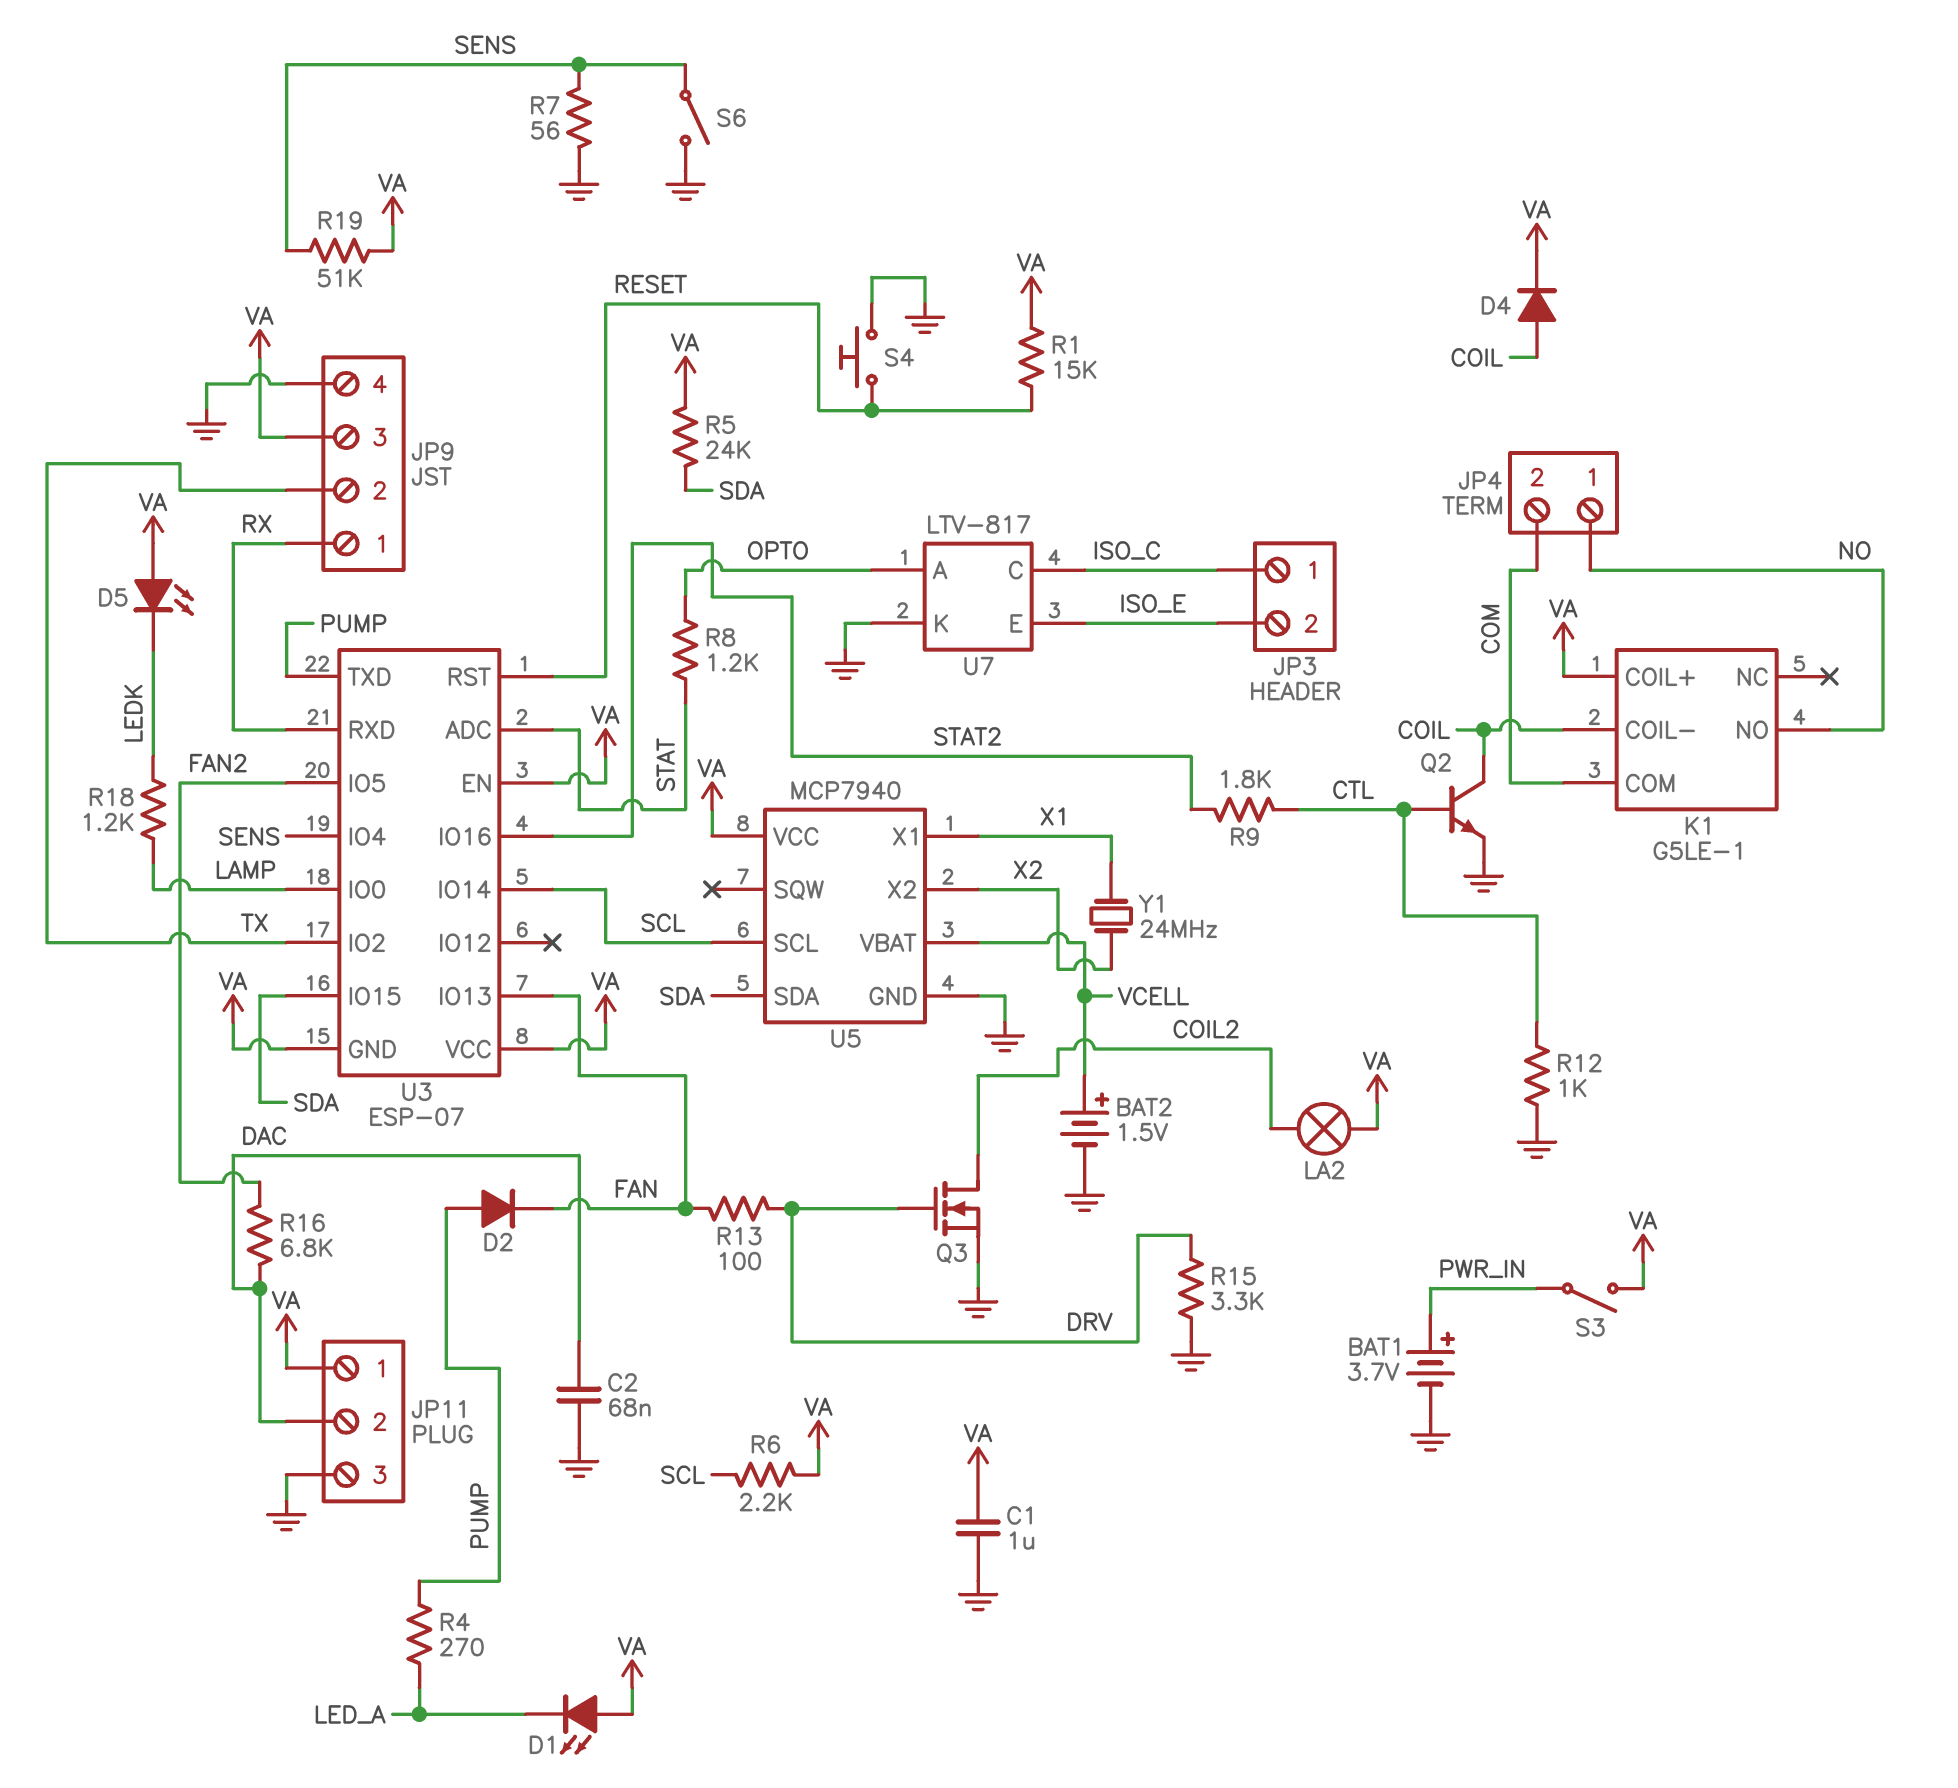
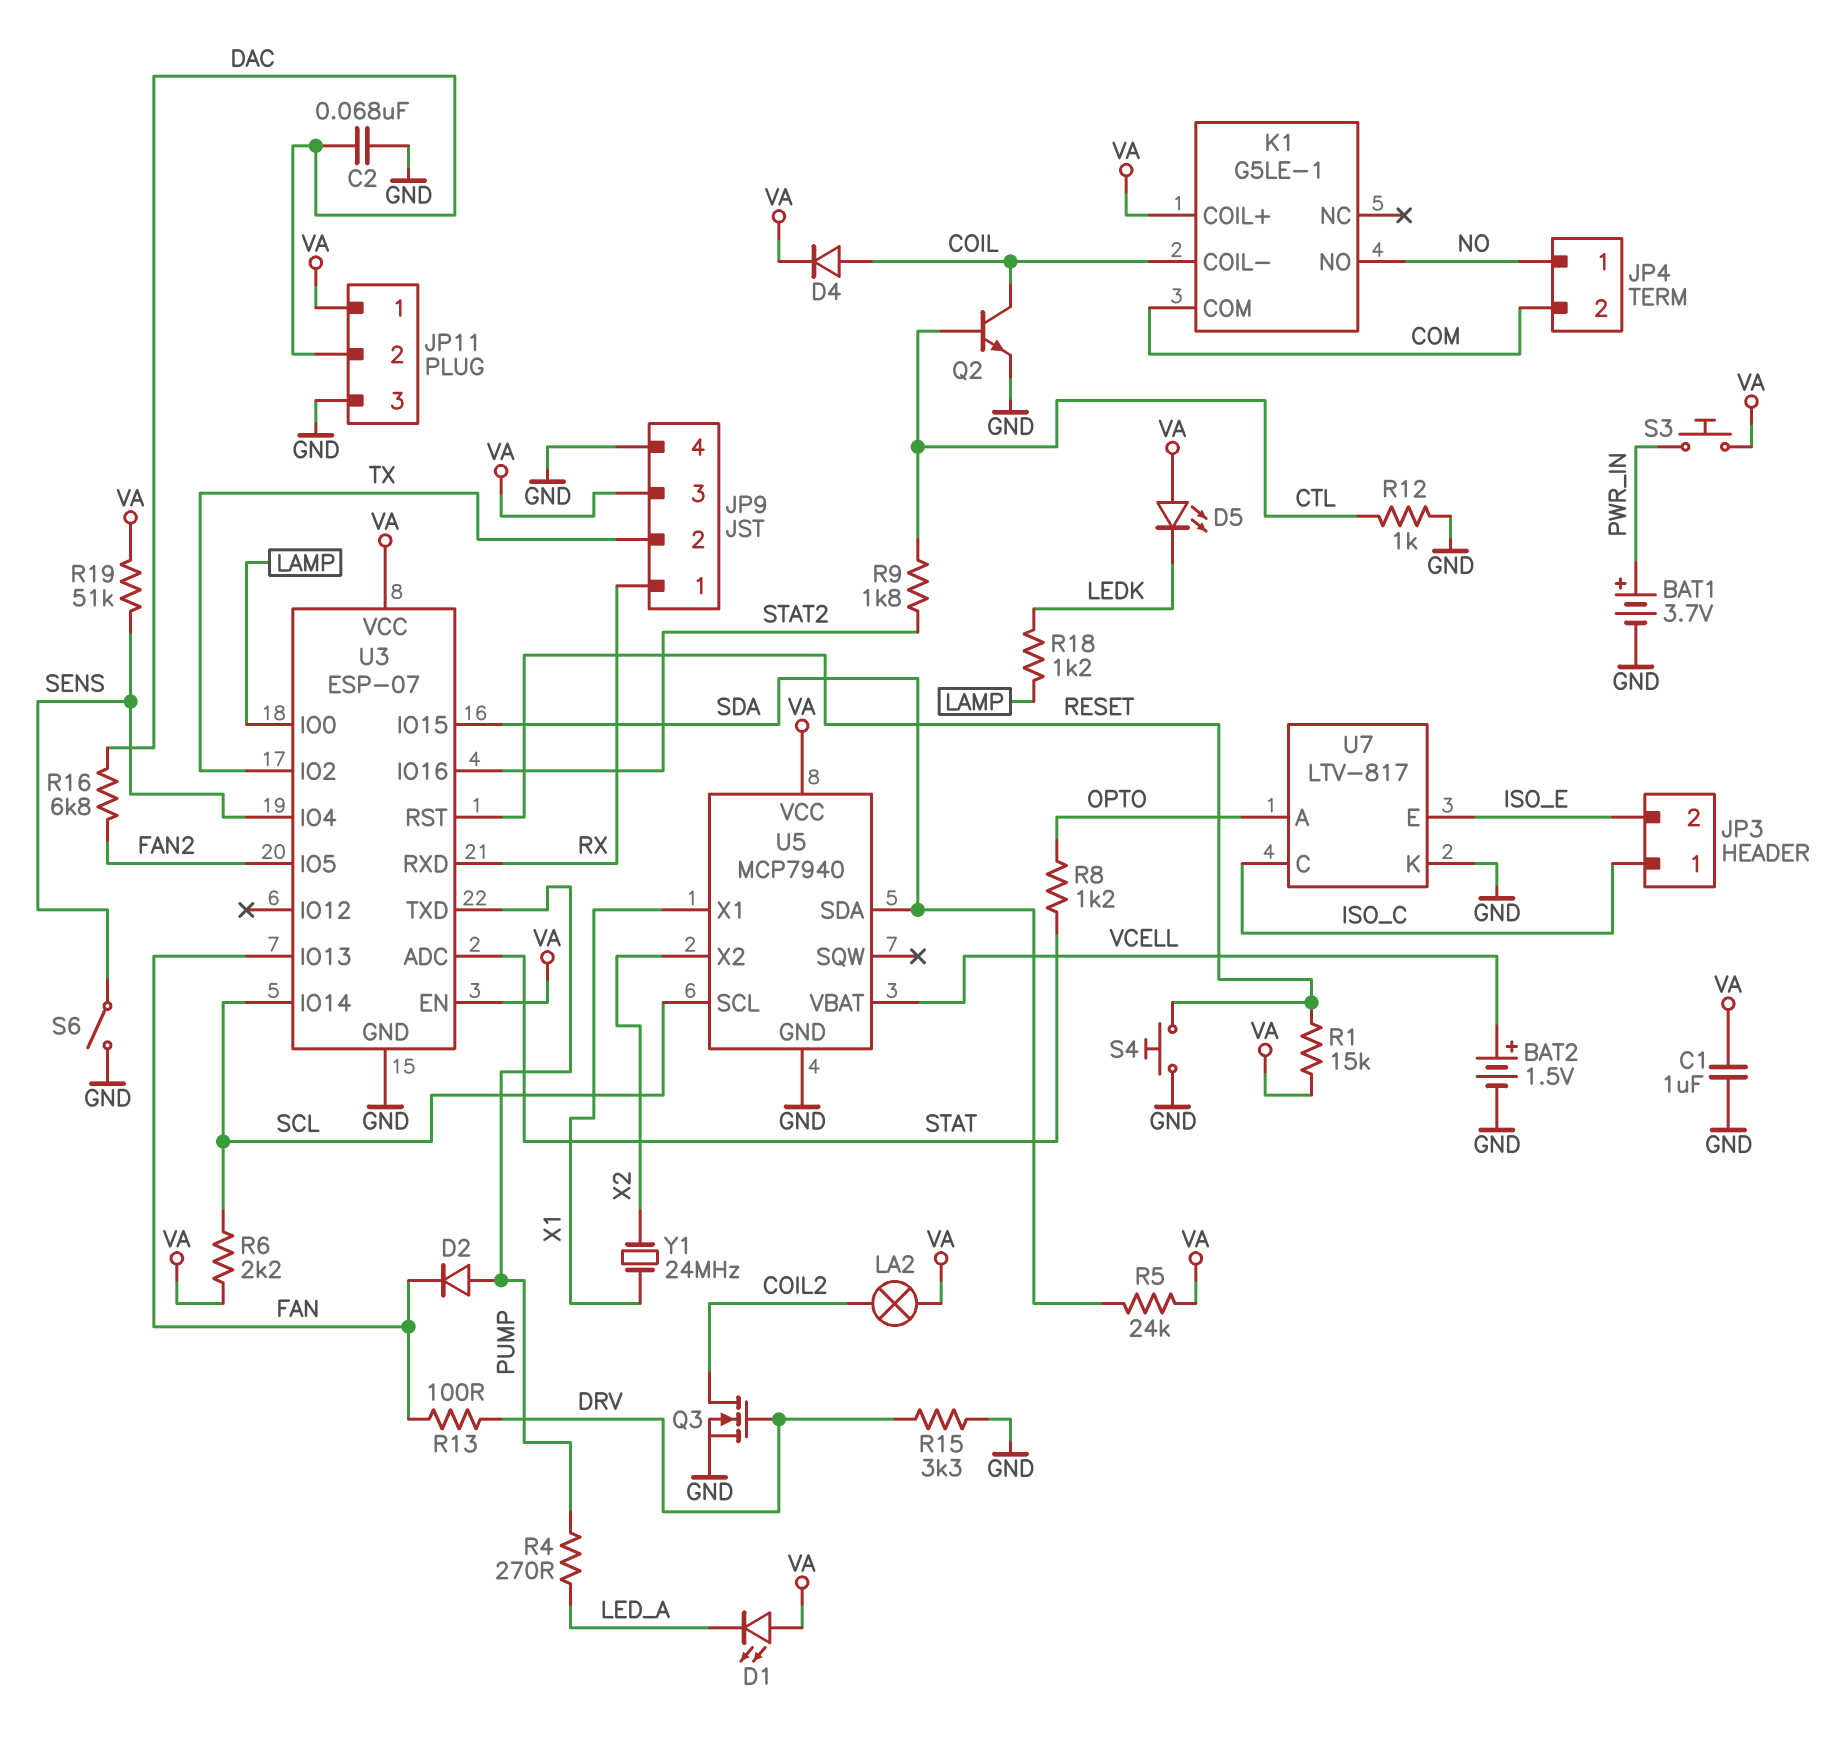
R7: 56 (GND, SENS) -> none
S3: switch (PWR_IN, VA) -> button (PWR_IN, VA)
U3 pin GND: VA -> GND

